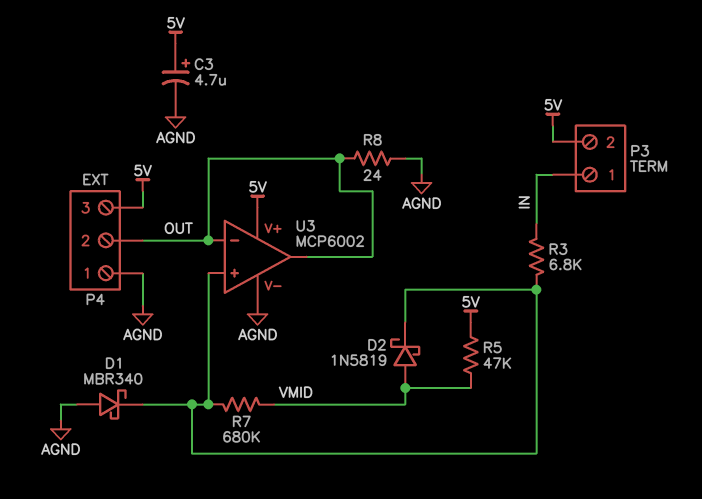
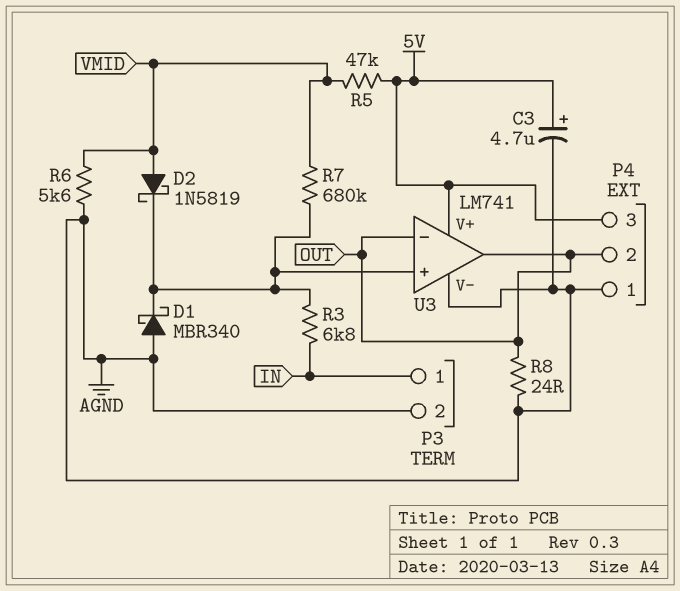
P3 pin 2: 5V -> AGND
R6: none -> 5.6k (AGND, VMID)
U3: MCP6002 -> LM741

